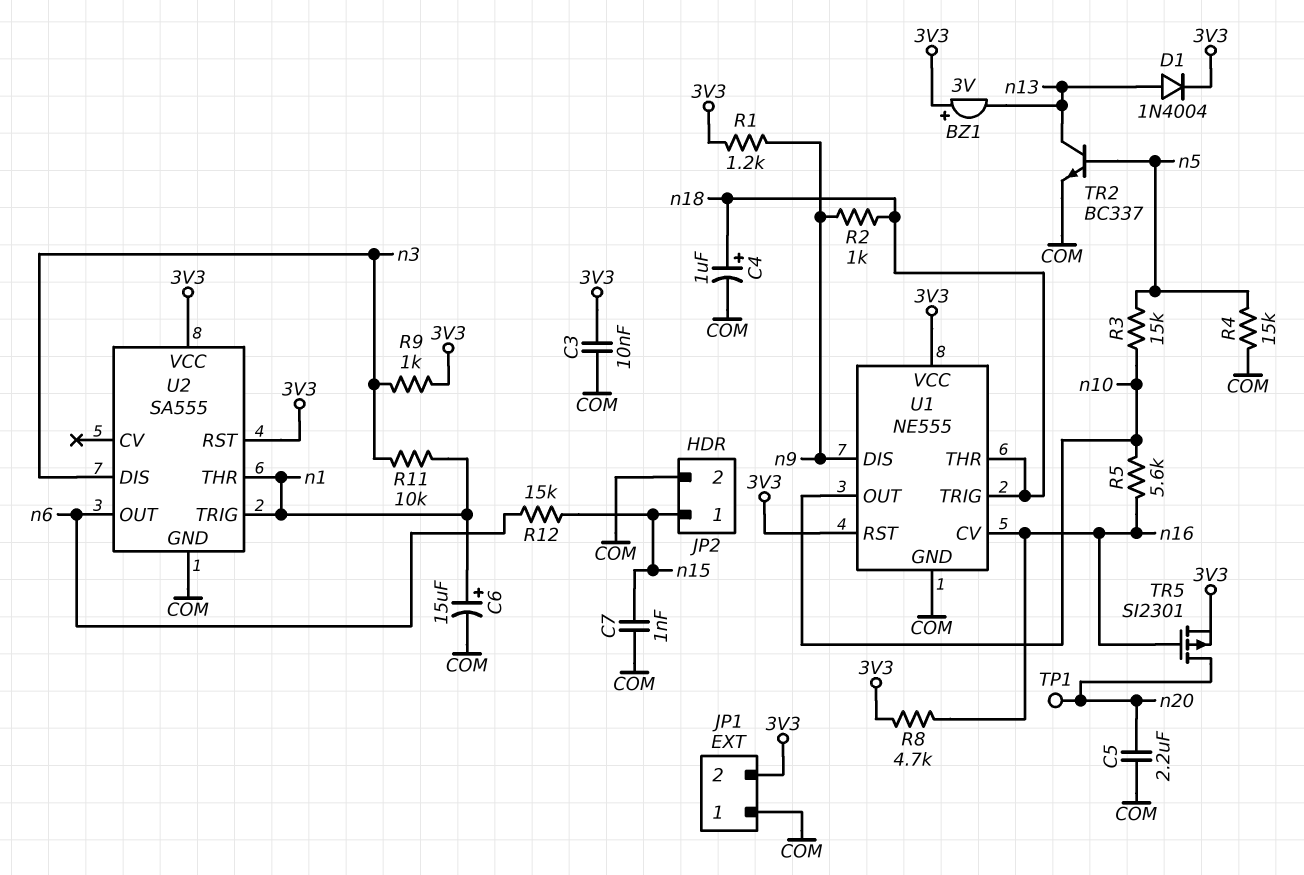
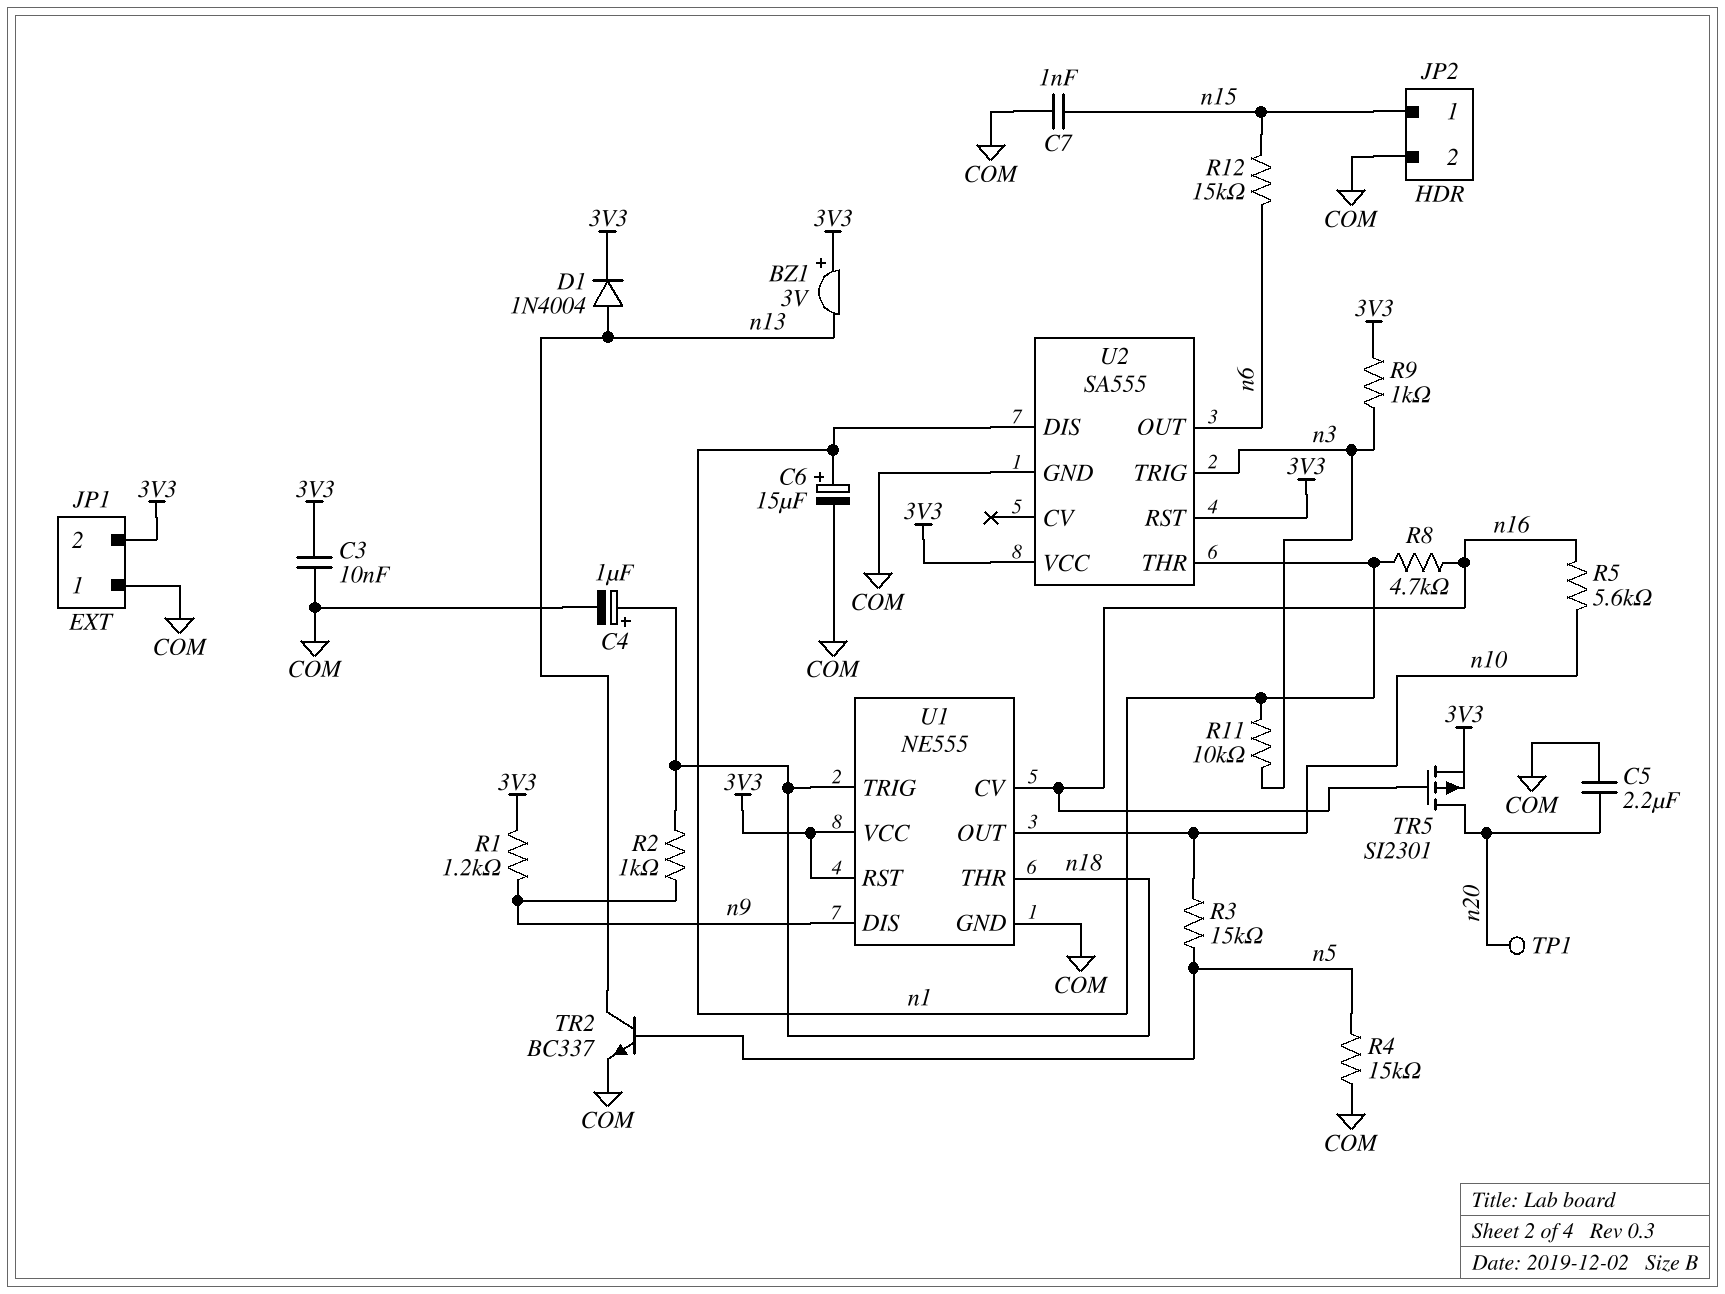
R8: 4.7k (3V3, n16) -> 4.7k (n1, n16)
U2 pin DIS: n3 -> n1
U2 pin TRIG: n1 -> n3

